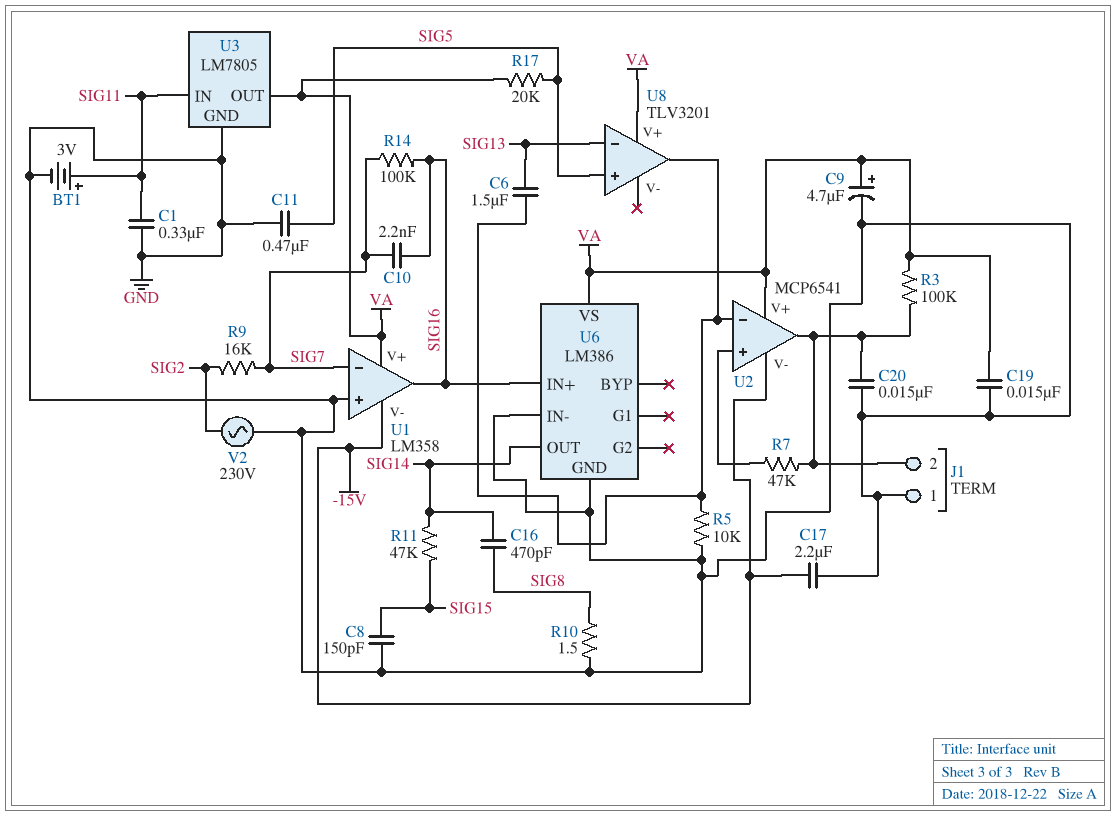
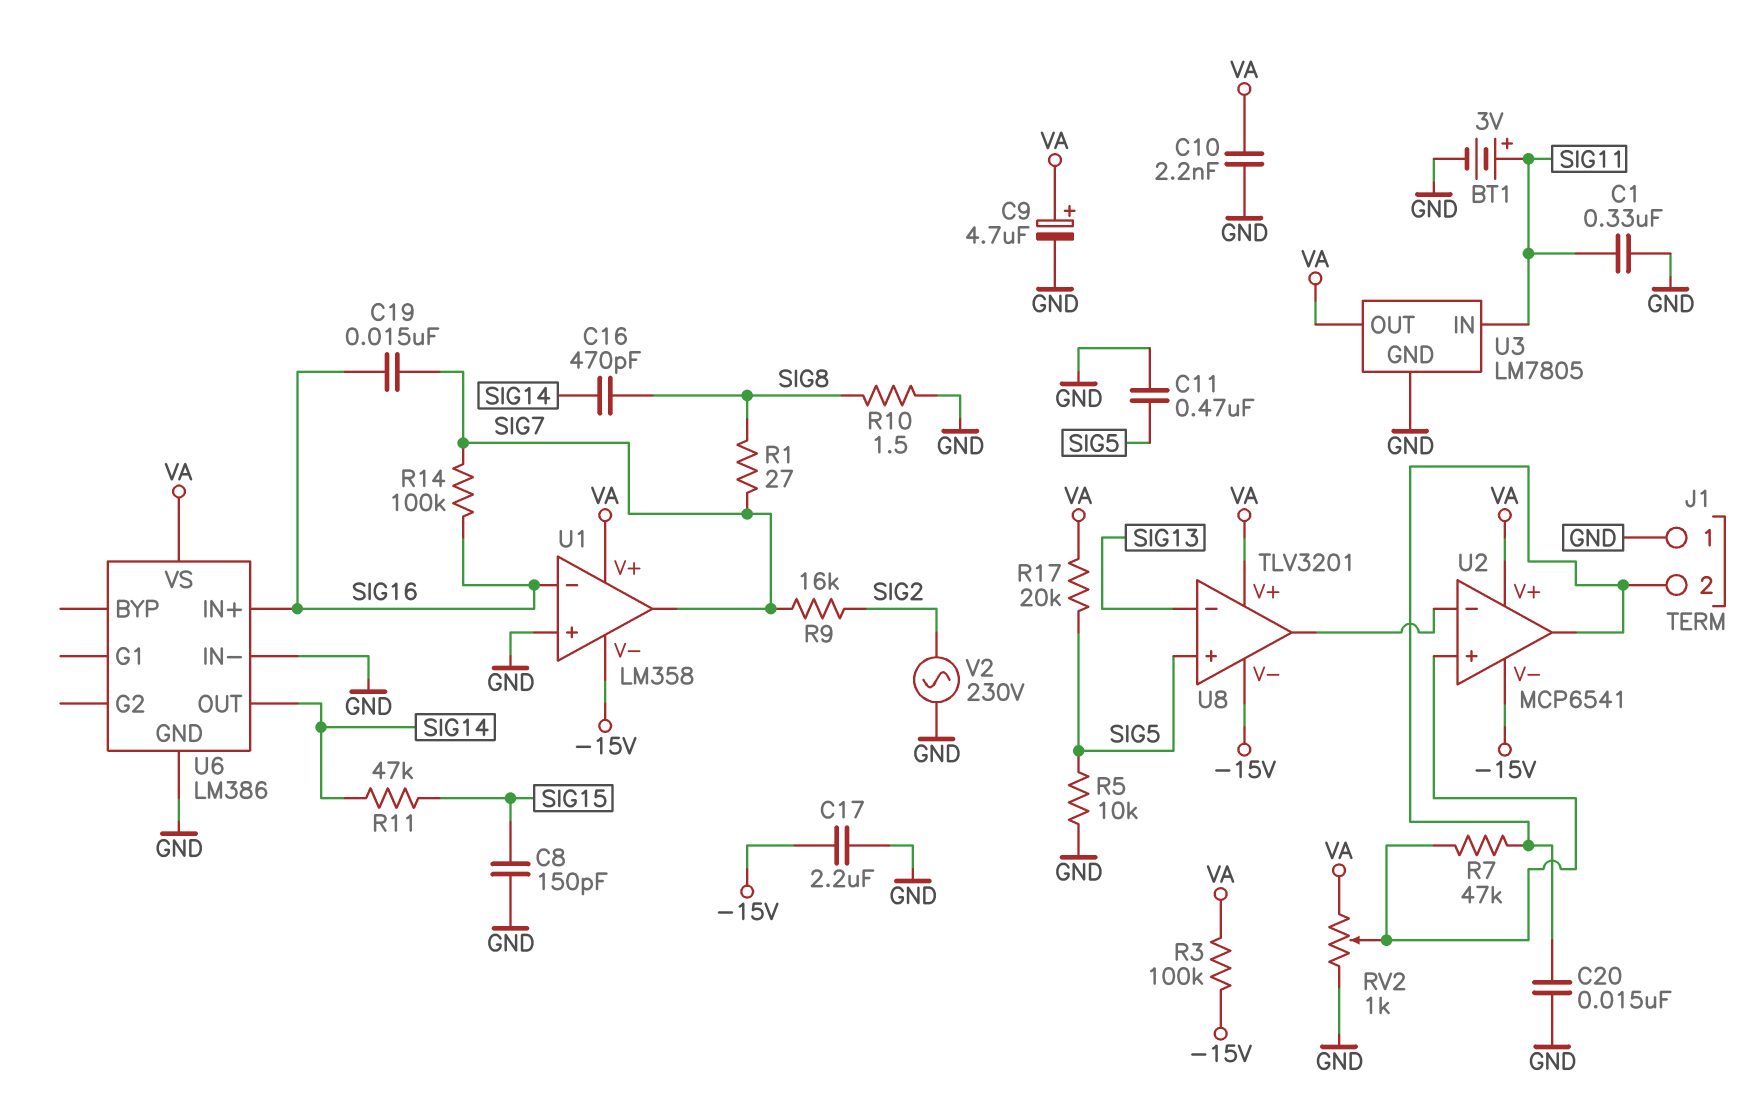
C6: 1.5uF (SIG13, U2/in-) -> none
C10: 2.2nF (SIG7, SIG16) -> 2.2nF (GND, VA)
C19: 15nF (GND, VA) -> 15nF (SIG7, SIG16)
R1: none -> 27 (SIG7, SIG8)
R3: 100k (J1/2, VA) -> 100k (-15V, VA)
R5: 10k (GND, U2/in-) -> 10k (GND, SIG5)
RV2: none -> 1k (GND, VA, wiper U2/in+)
U1 pin in-: SIG7 -> SIG16
U1 pin out: SIG16 -> SIG7
U8 pin V-: none -> -15V

